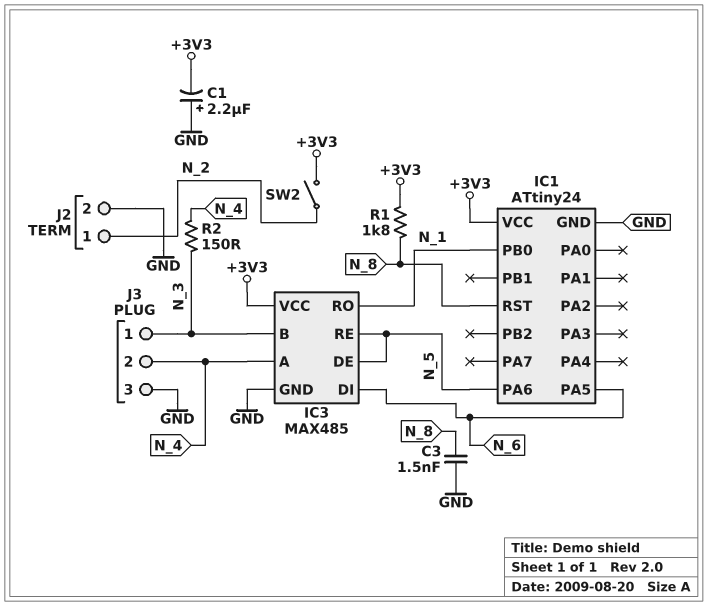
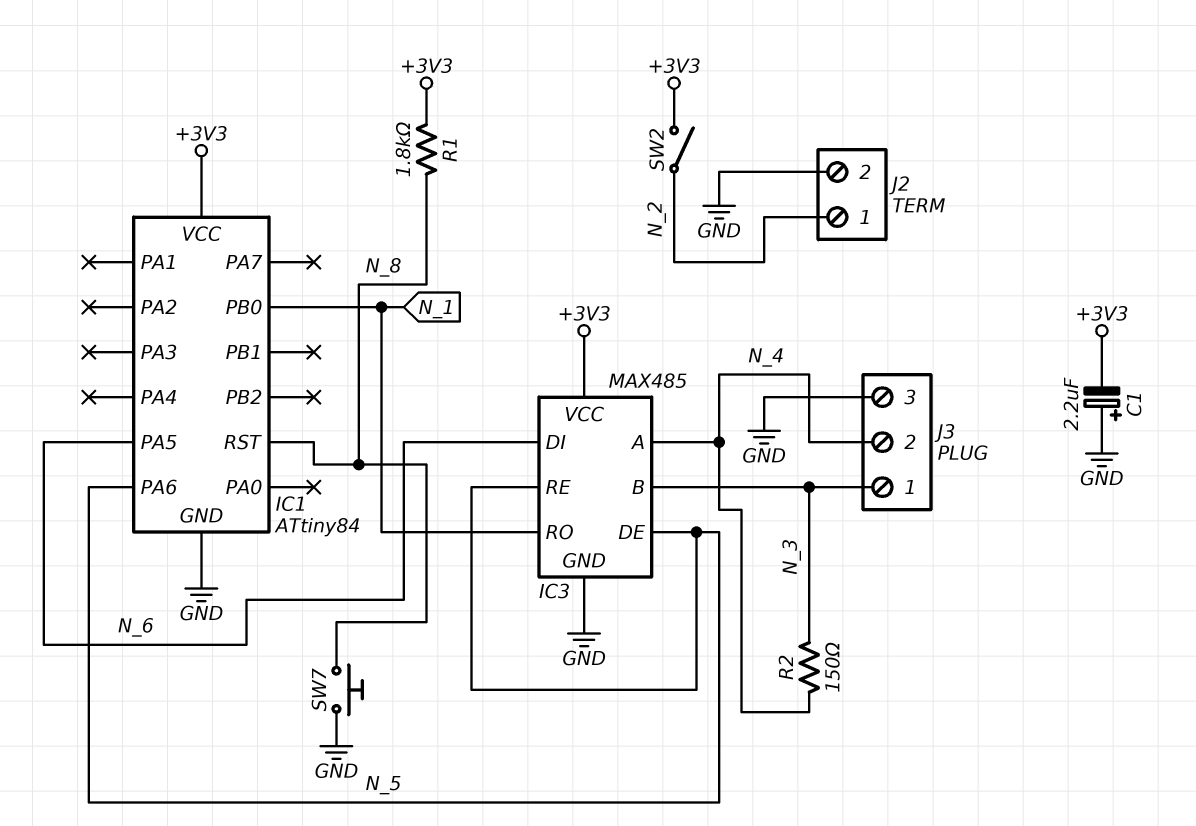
C3: 1.5nF (GND, N_8) -> none
IC1: ATtiny24 -> ATtiny84
SW7: none -> button (GND, N_8)

